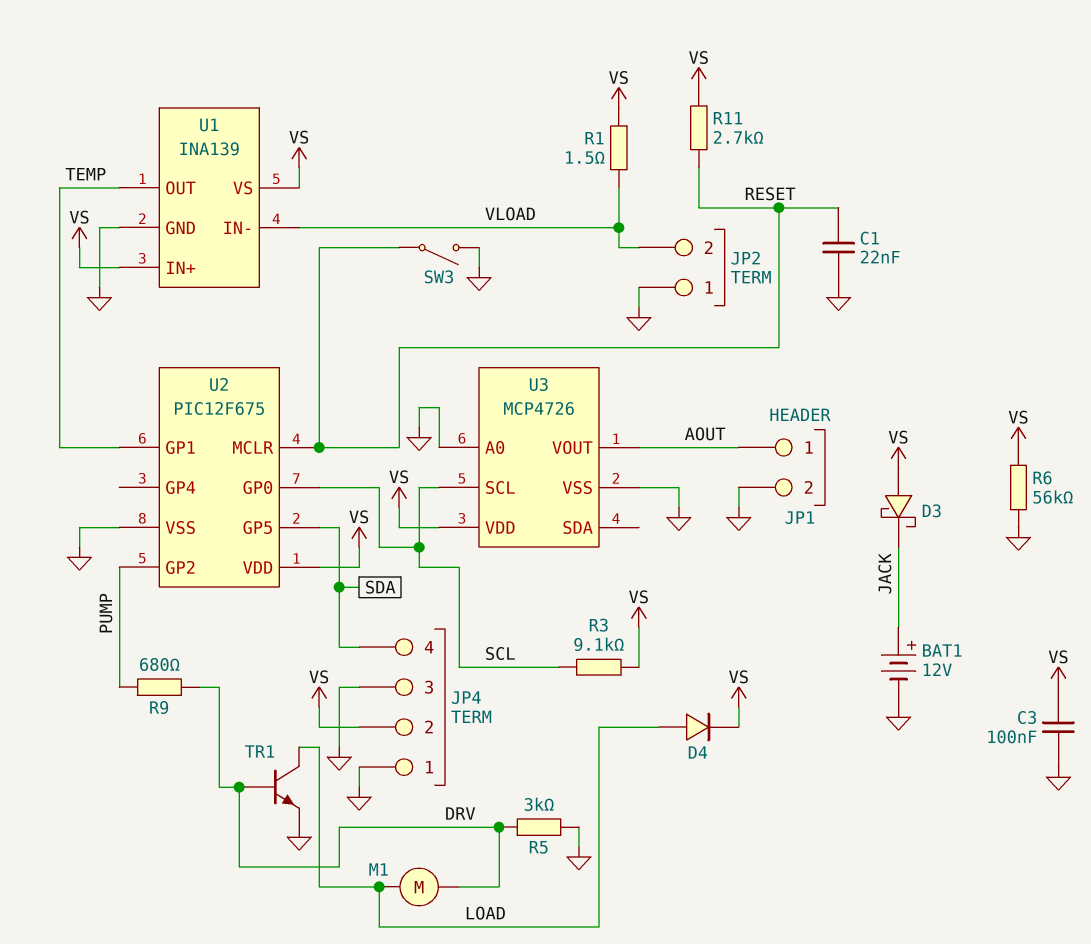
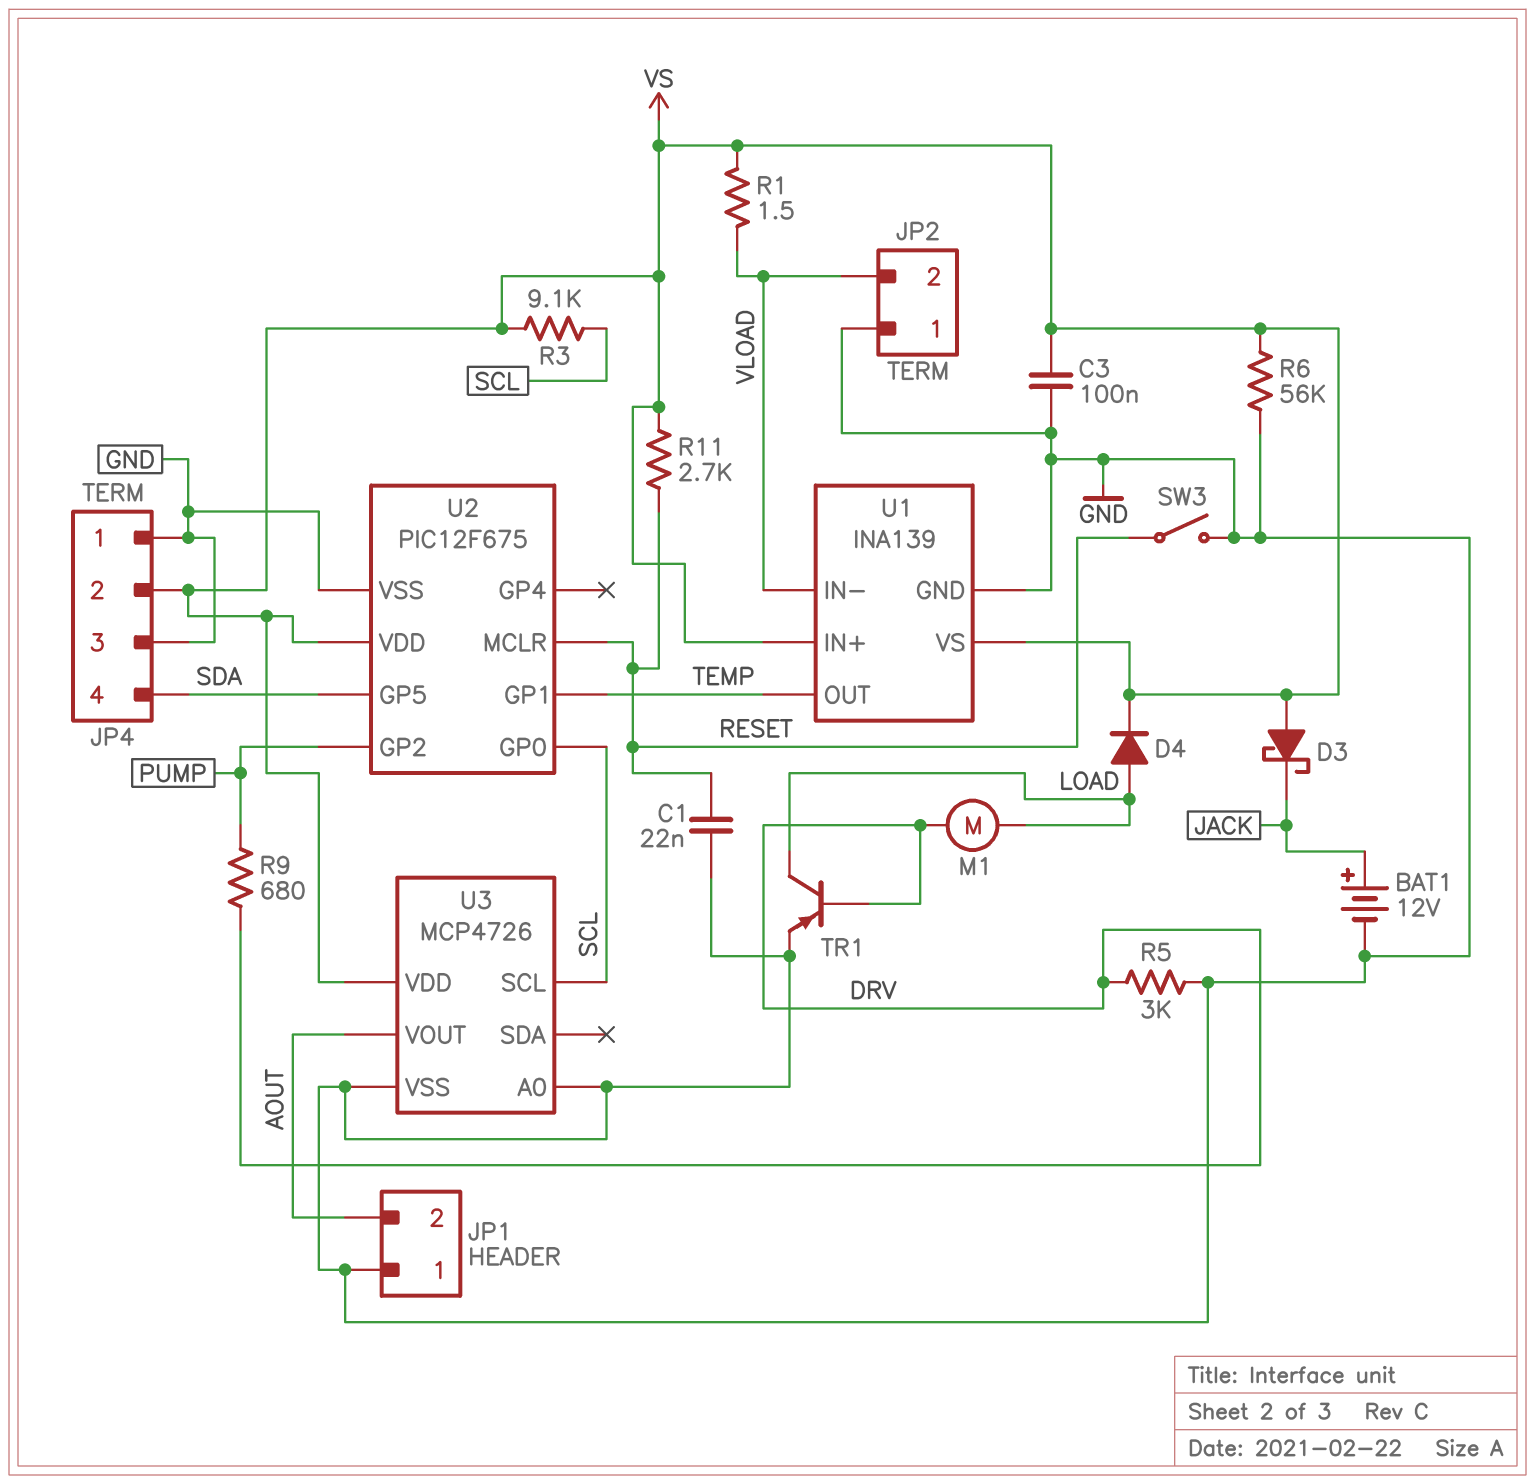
JP1 pin 1: AOUT -> GND
JP1 pin 2: GND -> AOUT
TR1: NPN (B DRV, C LOAD, E GND) -> PNP (B DRV, C LOAD, E GND)

